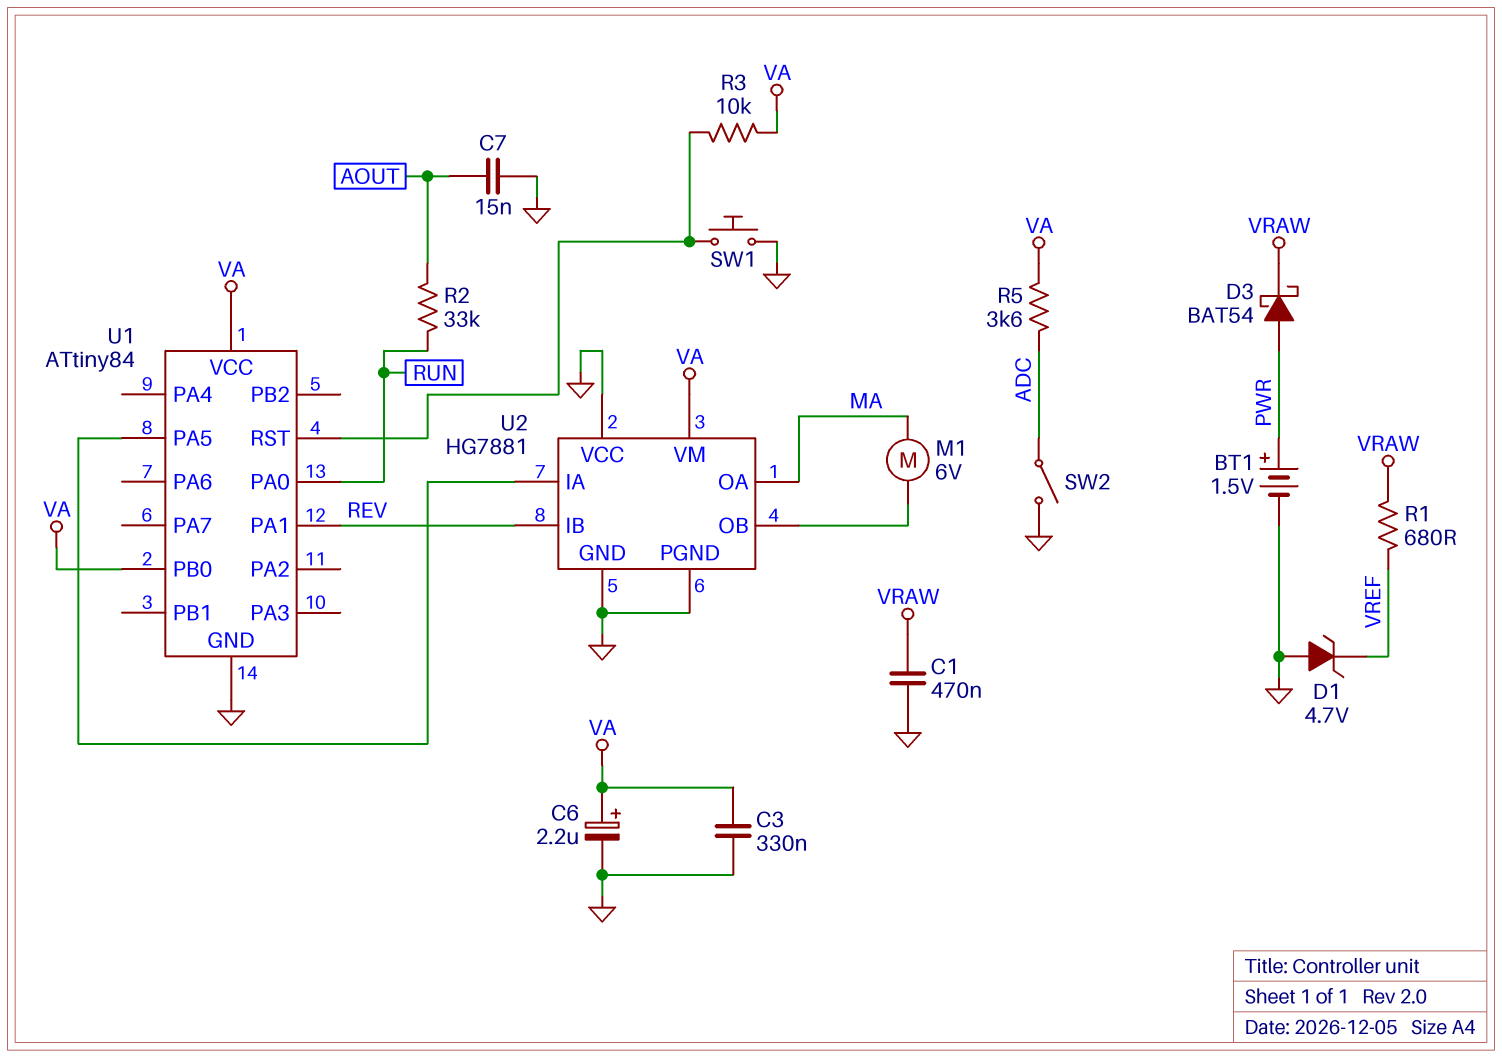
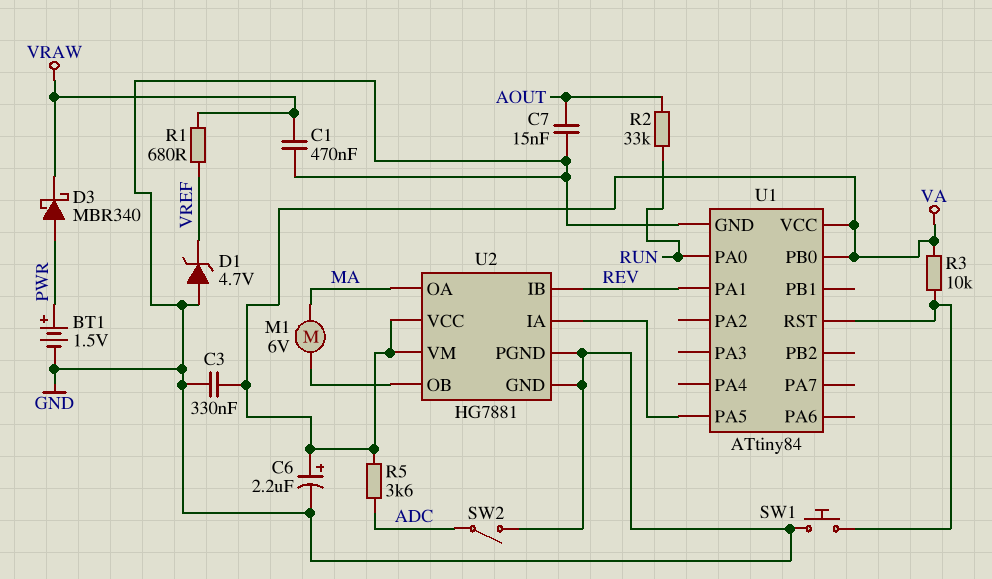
D3: schottky BAT54 (A PWR, K VRAW) -> schottky MBR340 (A PWR, K VRAW)
U2 pin VCC: GND -> VA

